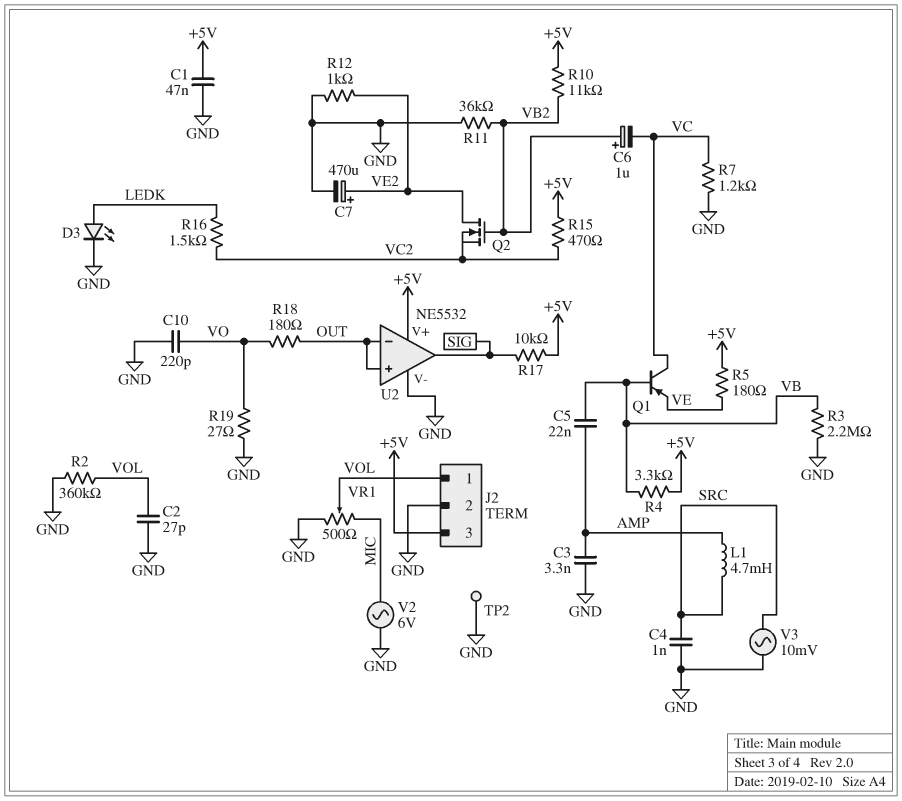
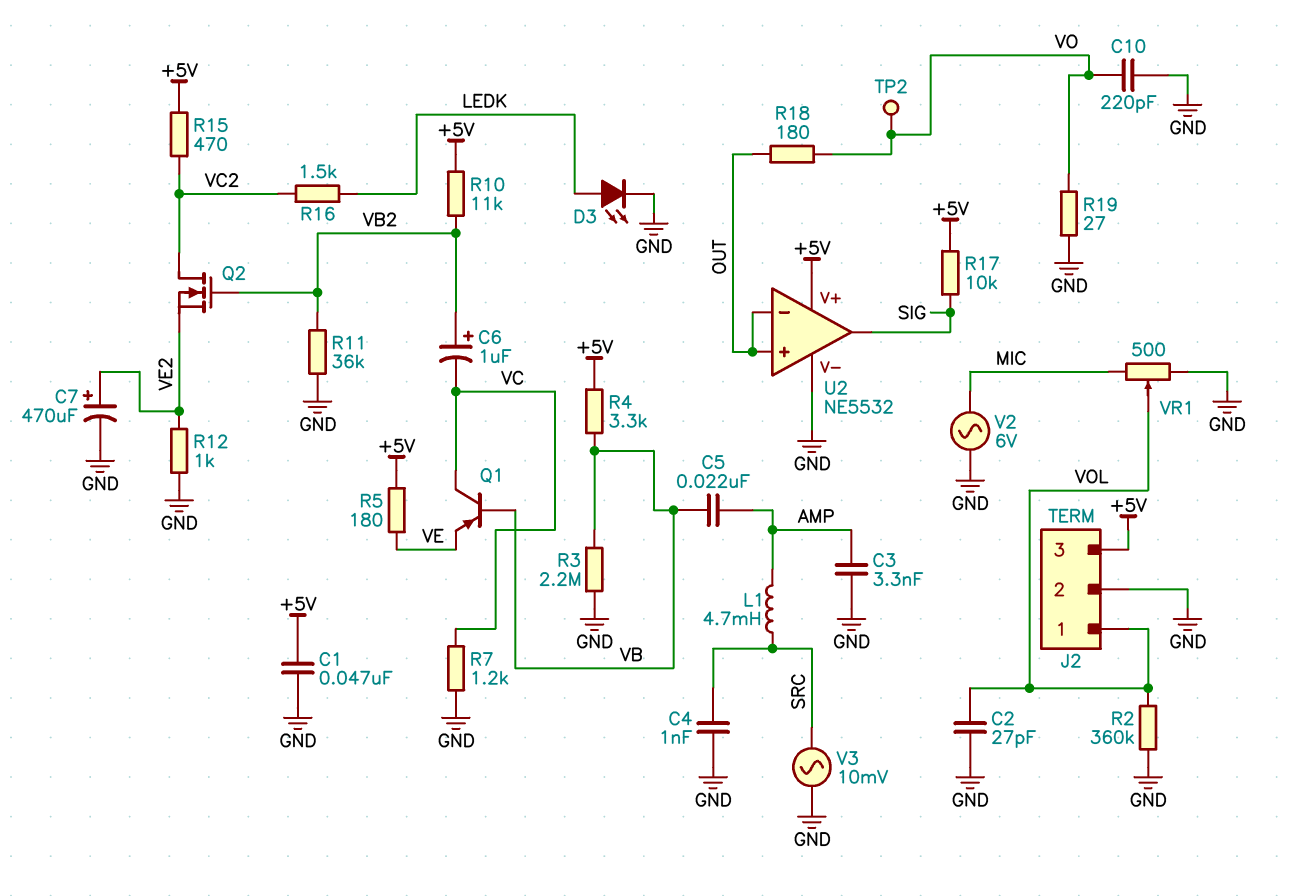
Q2: NMOS (G VB2, D VE2, S VC2) -> NMOS (G VB2, D VC2, S VE2)
TP2: test point (GND) -> test point (VO)

